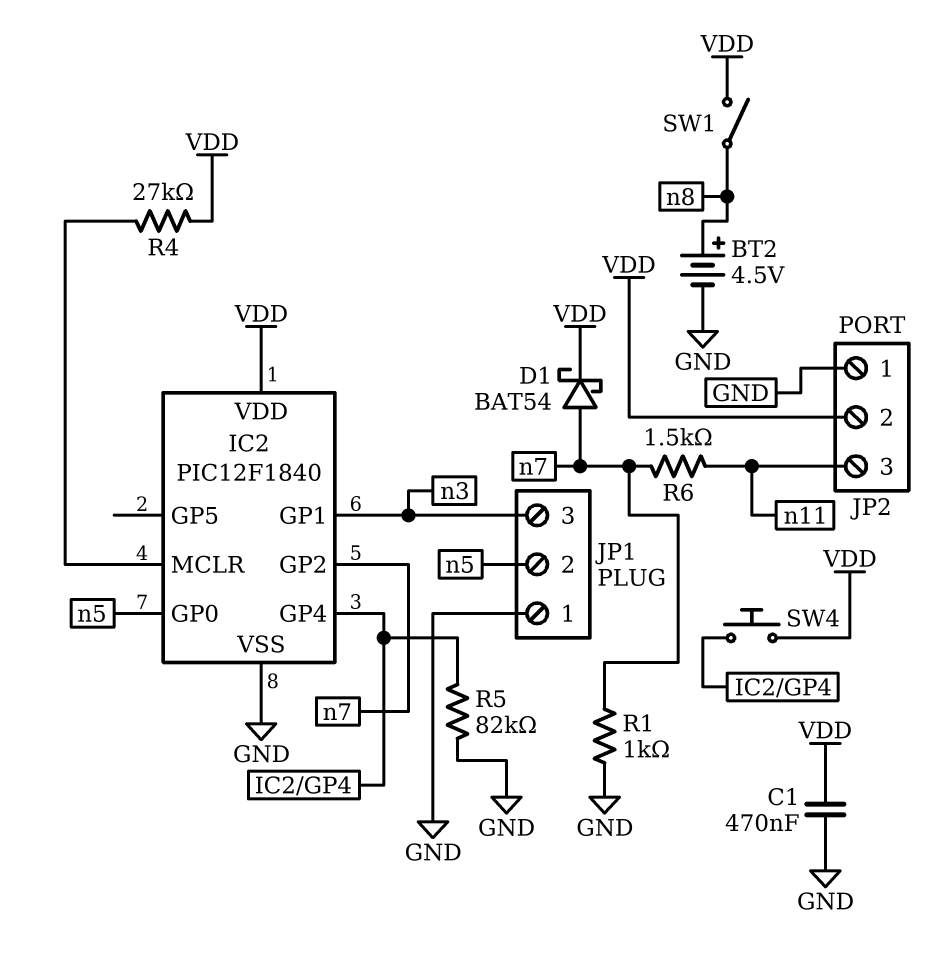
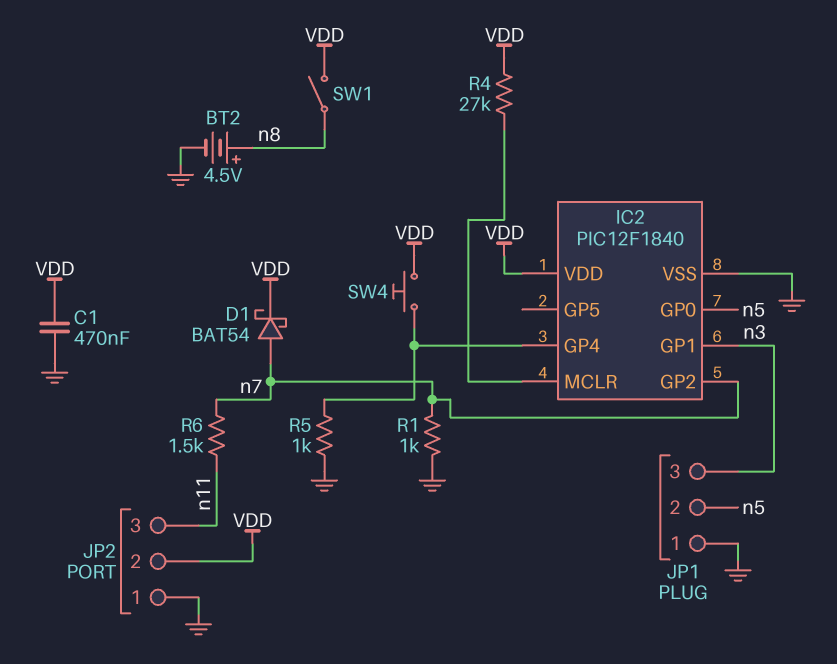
R5: 82k (GND, IC2/GP4) -> 1k (GND, IC2/GP4)

